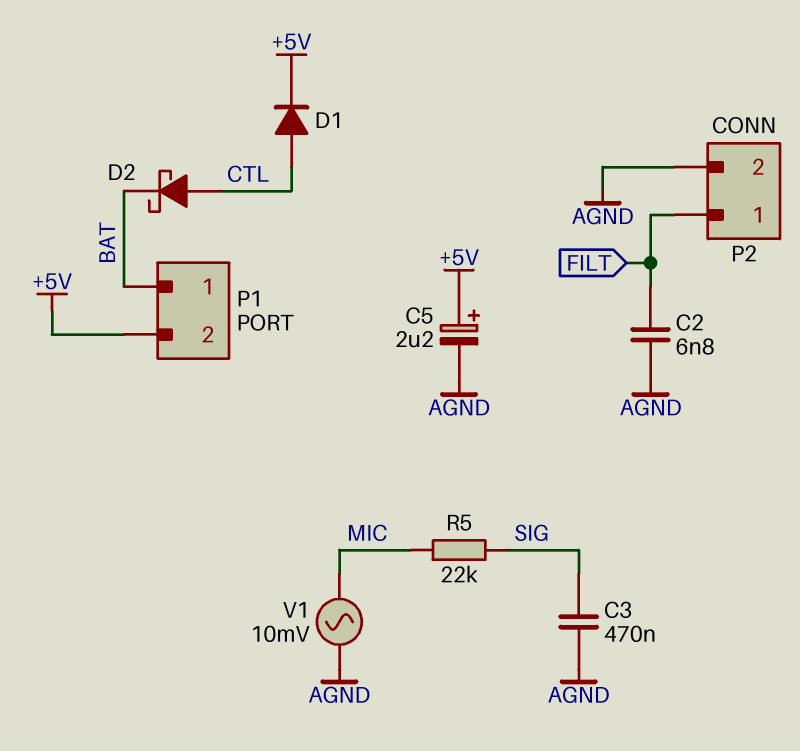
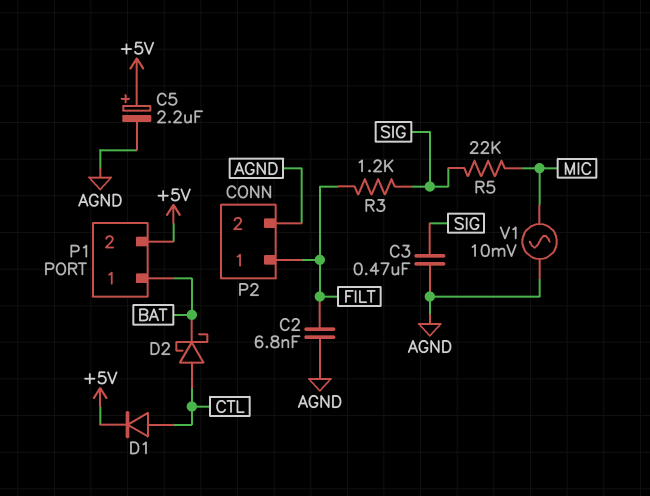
R3: none -> 1.2k (FILT, SIG)

